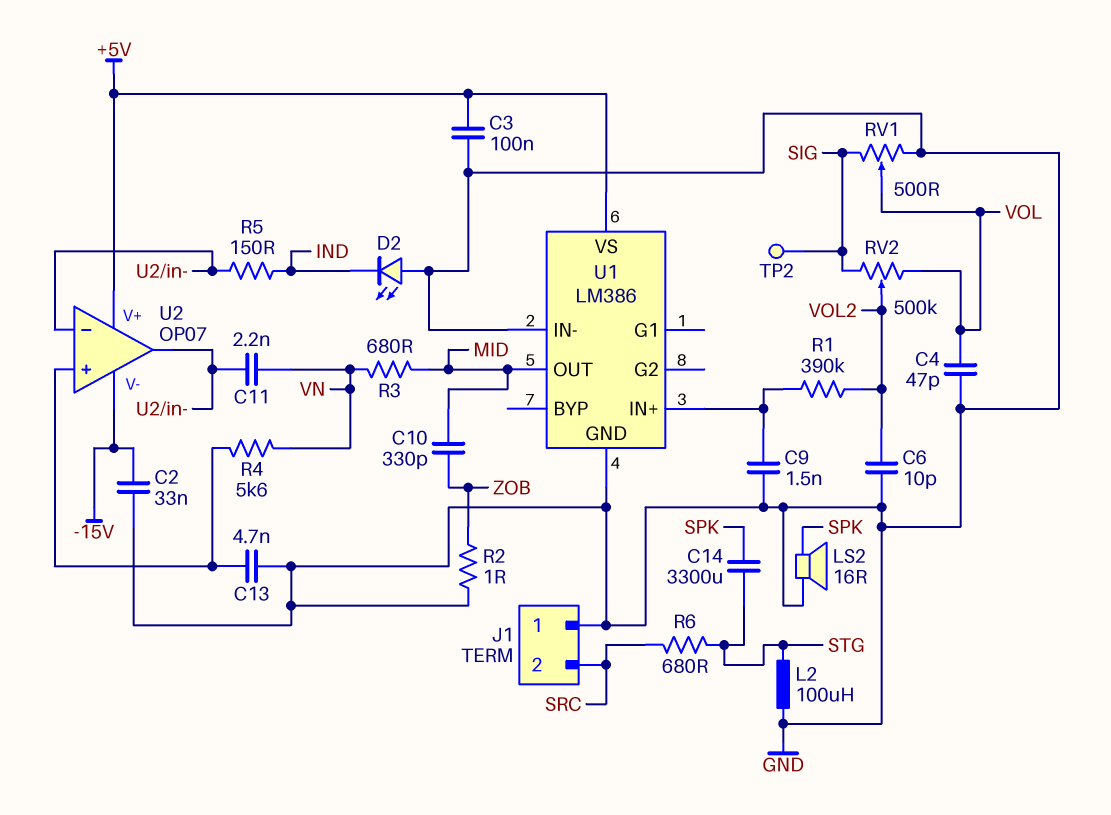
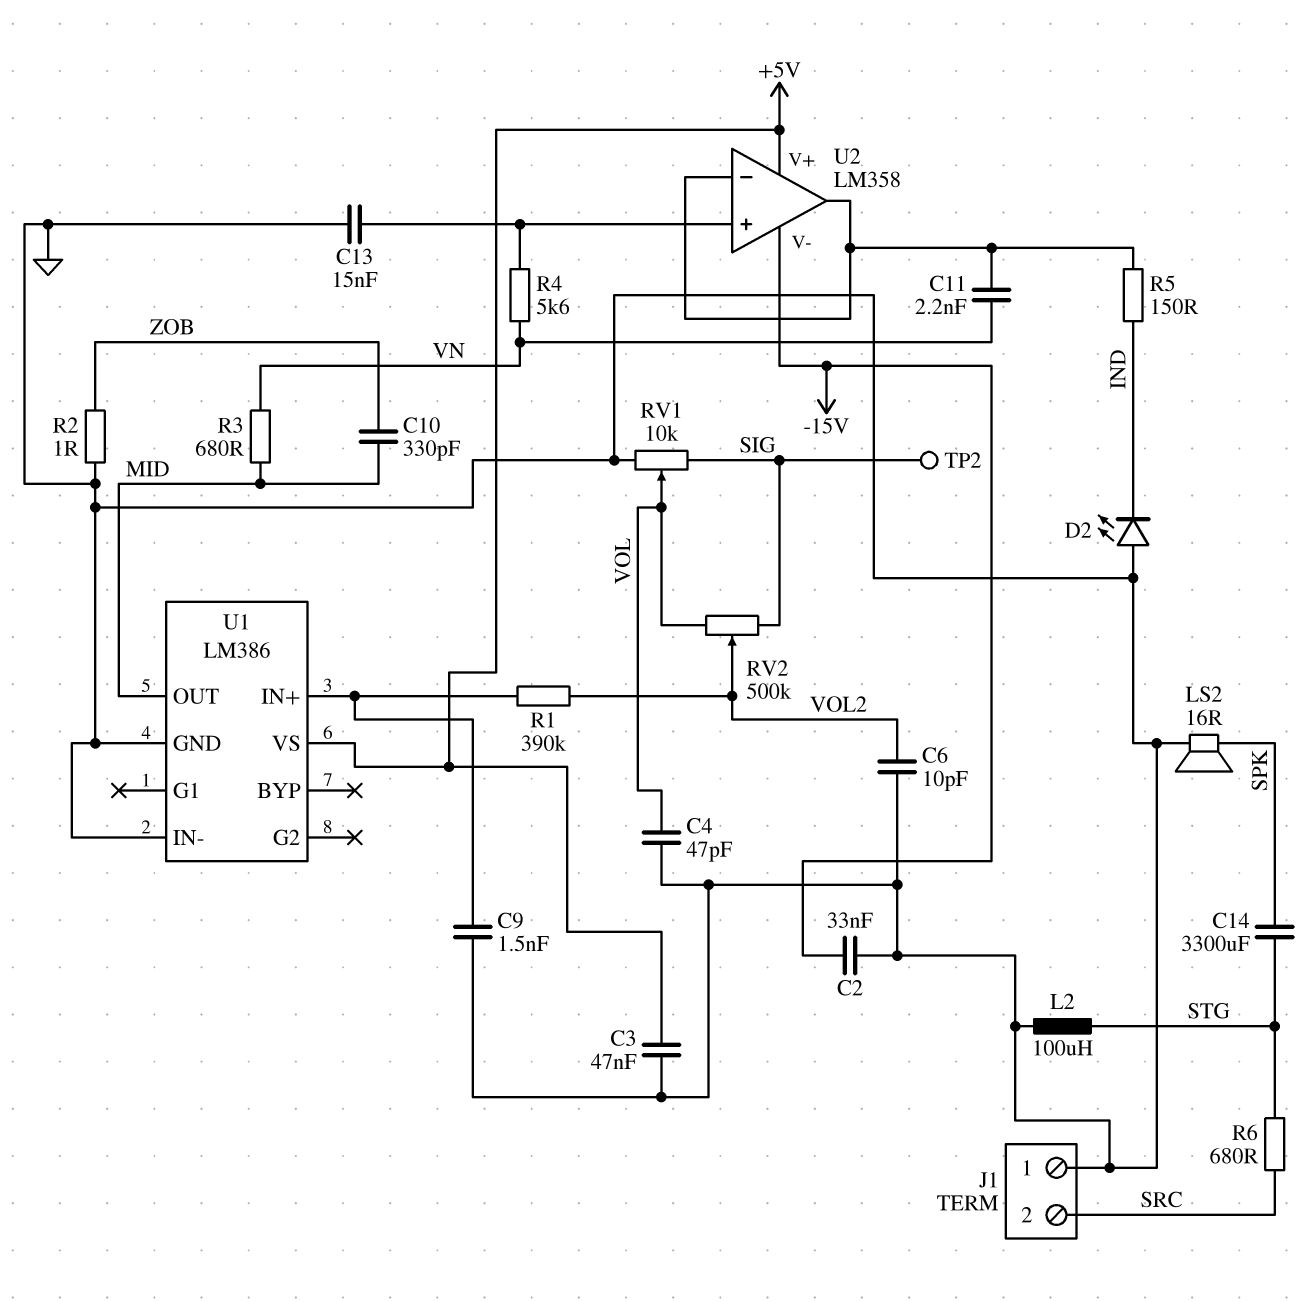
C3: 100nF (+5V, GND) -> 47nF (+5V, GND)
C13: 4.7nF (GND, U2/in+) -> 15nF (GND, U2/in+)
RV1: 500 (GND, SIG, wiper VOL) -> 10k (GND, SIG, wiper VOL)
U2: OP07 -> LM358

